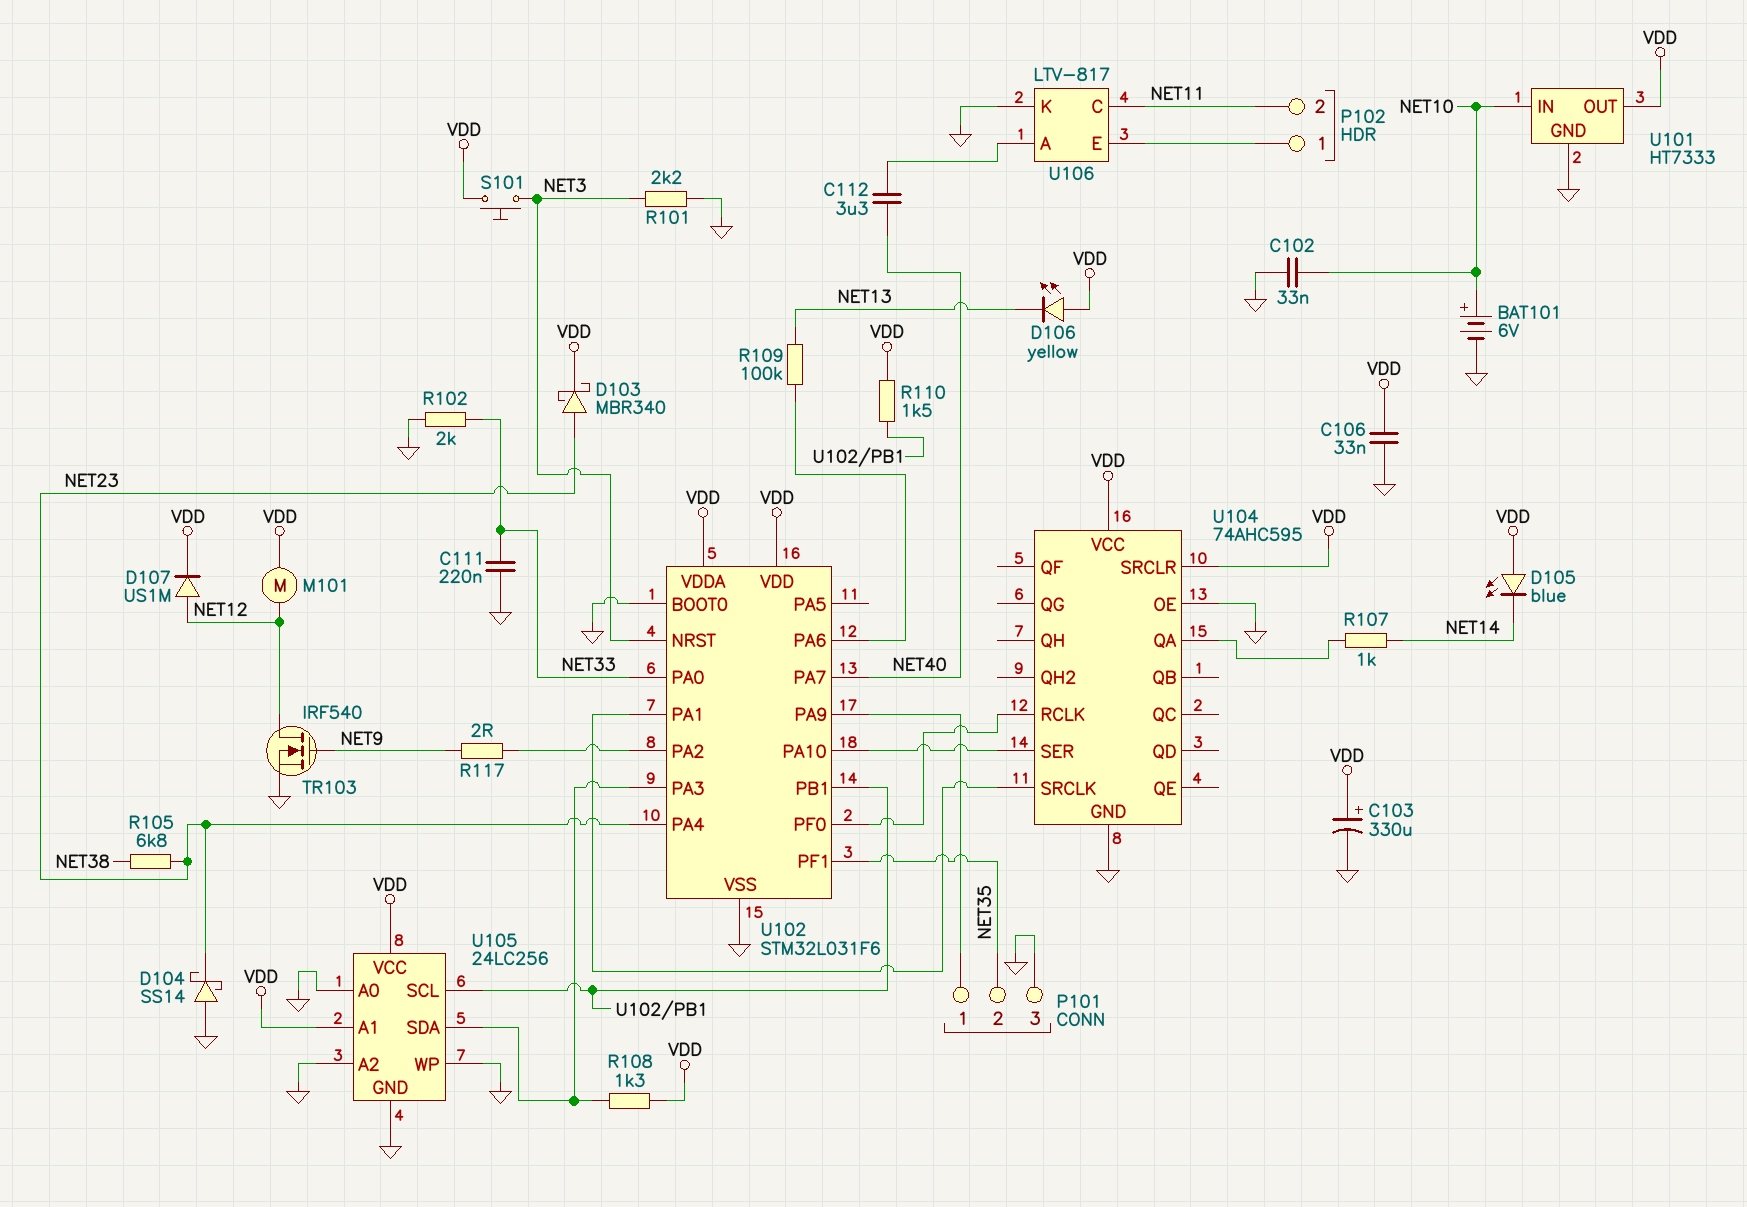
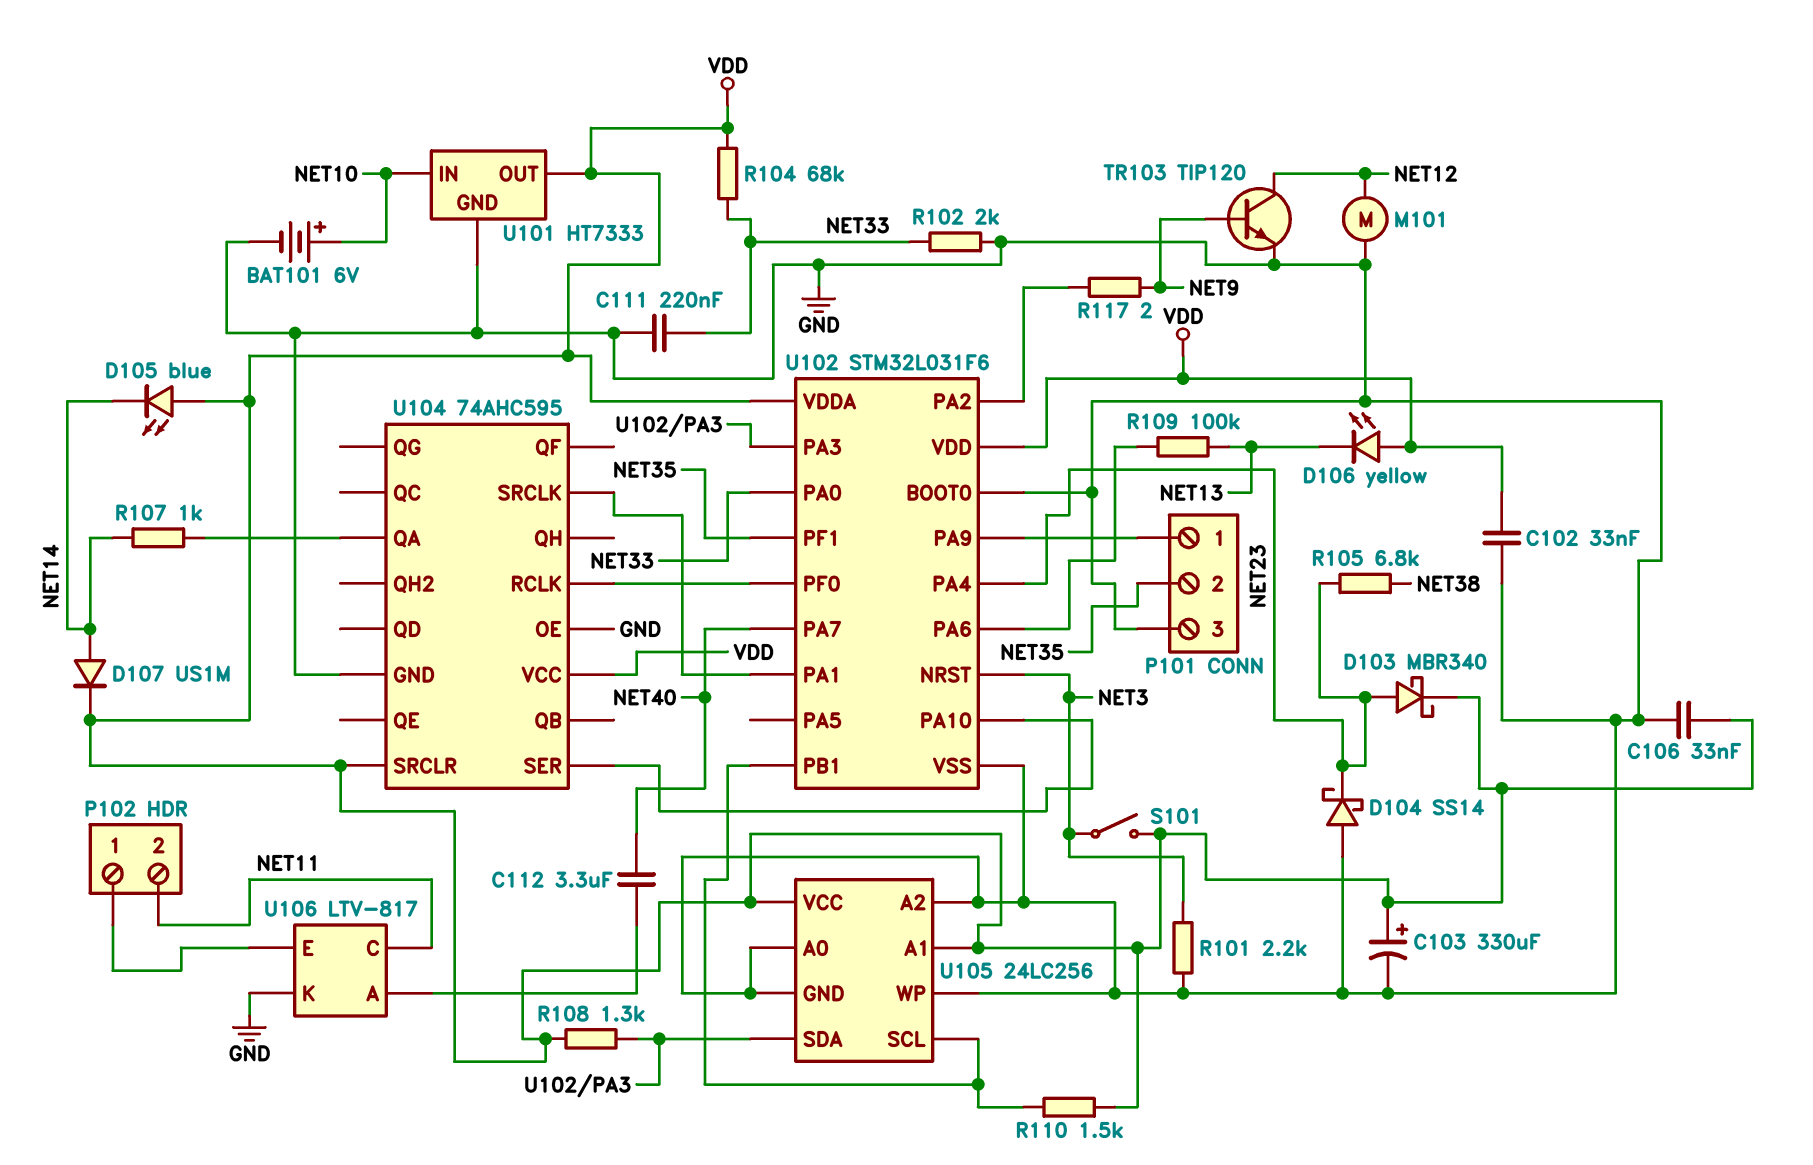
C102: 33nF (GND, NET10) -> 33nF (GND, VDD)
D107: diode US1M (A NET12, K VDD) -> diode US1M (A NET14, K VDD)
M101: motor (NET12, VDD) -> motor (GND, NET12)
R104: none -> 68k (NET33, VDD)
S101: button (NET3, VDD) -> switch (NET3, VDD)
TR103: NMOS IRF540 (G NET9, D NET12, S GND) -> NPN TIP120 (B NET9, C NET12, E GND)

